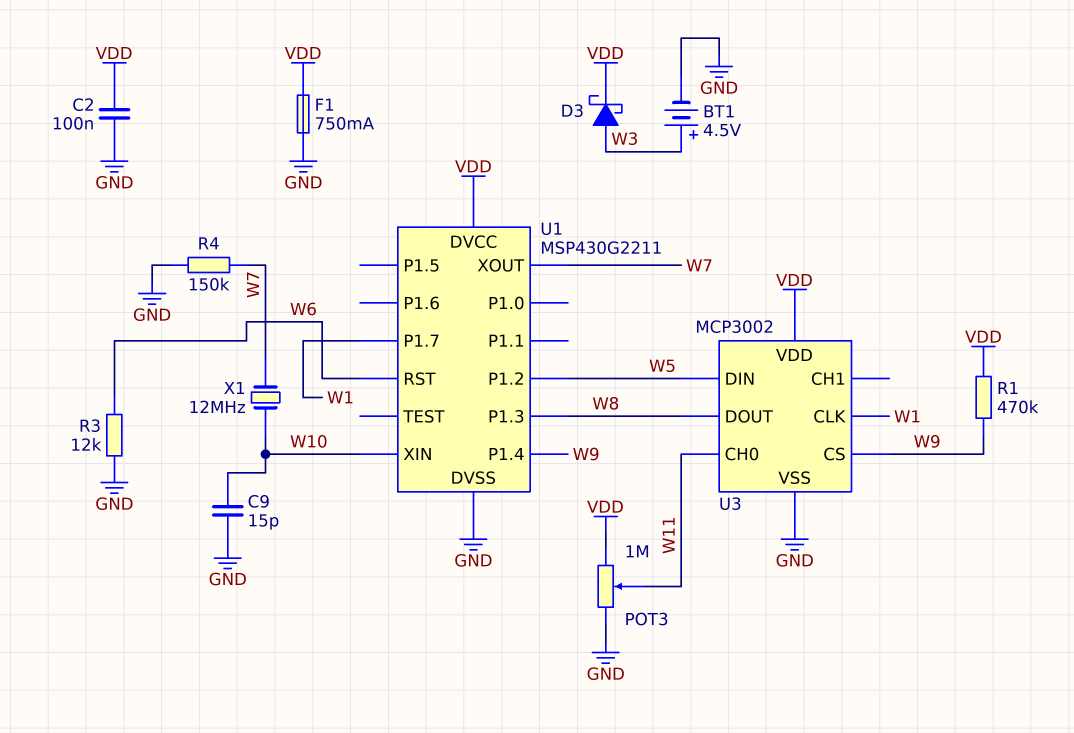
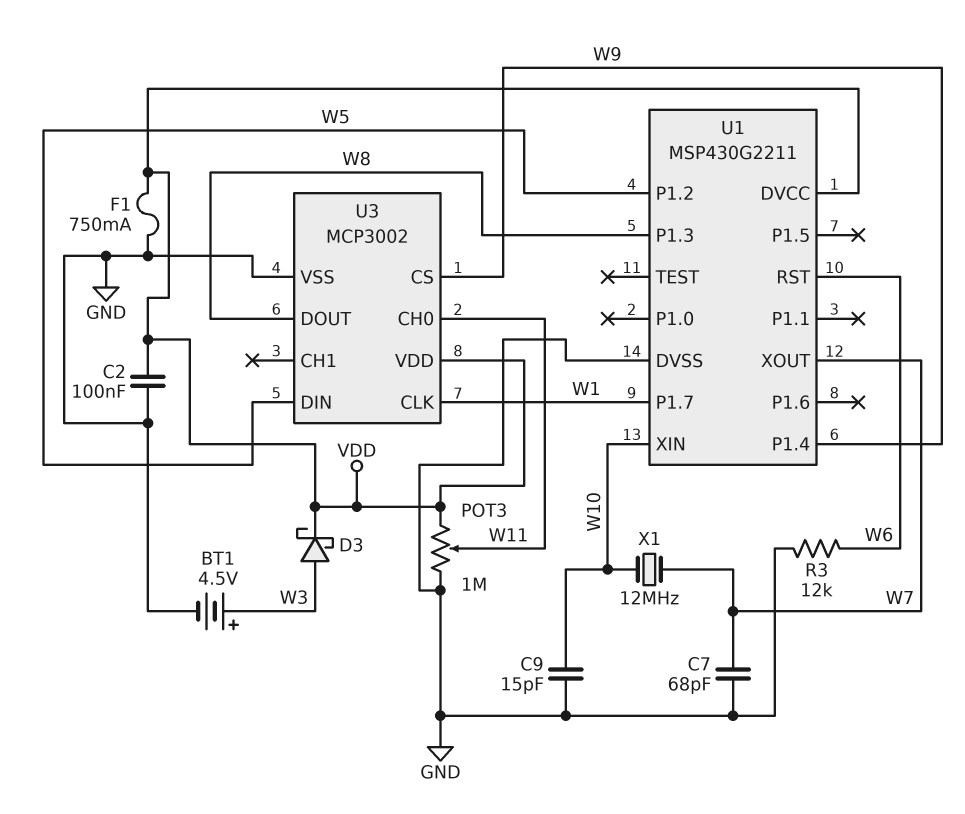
C7: none -> 68pF (GND, W7)
R1: 470k (VDD, W9) -> none
R4: 150k (GND, W7) -> none

